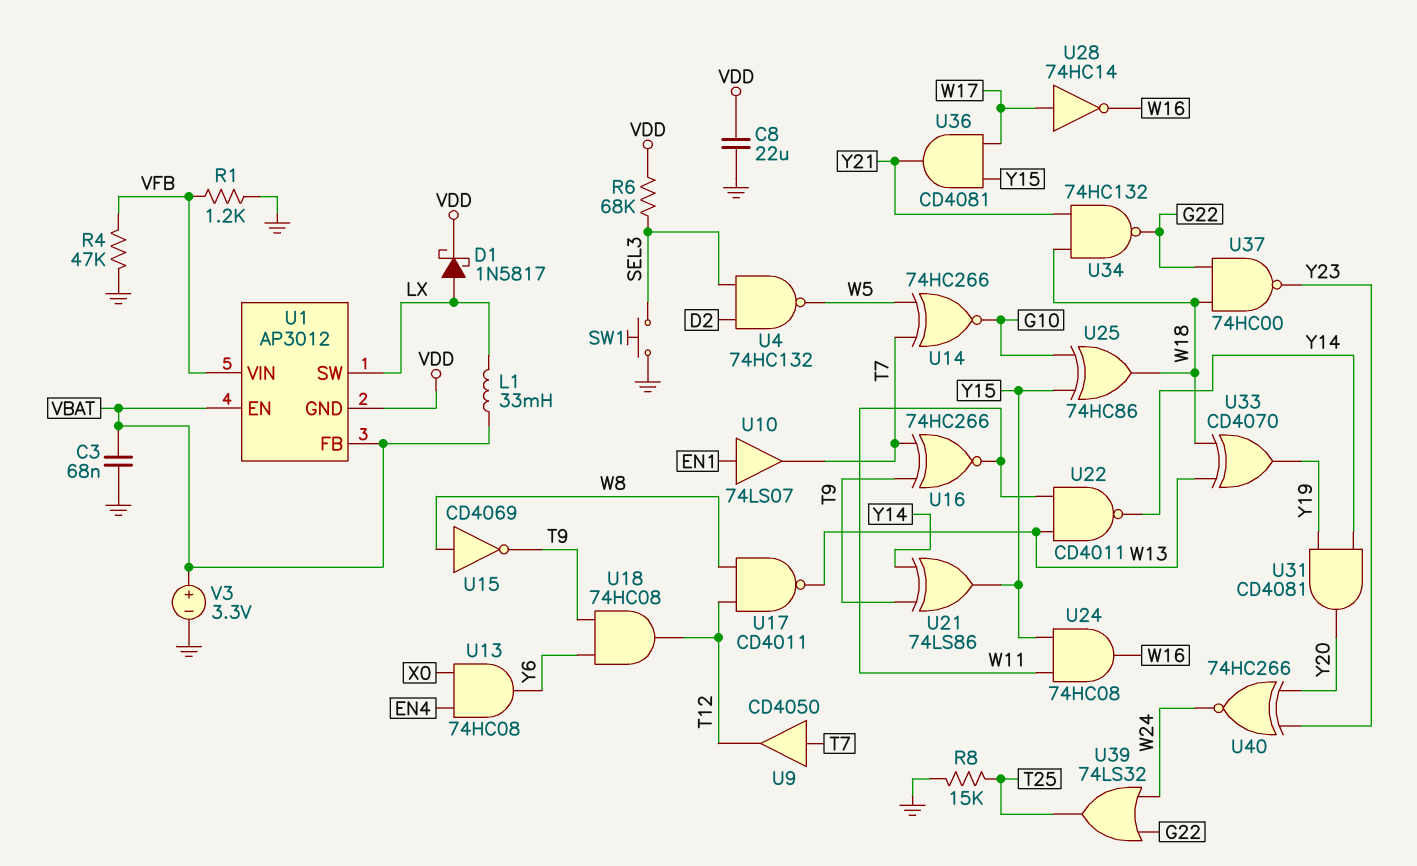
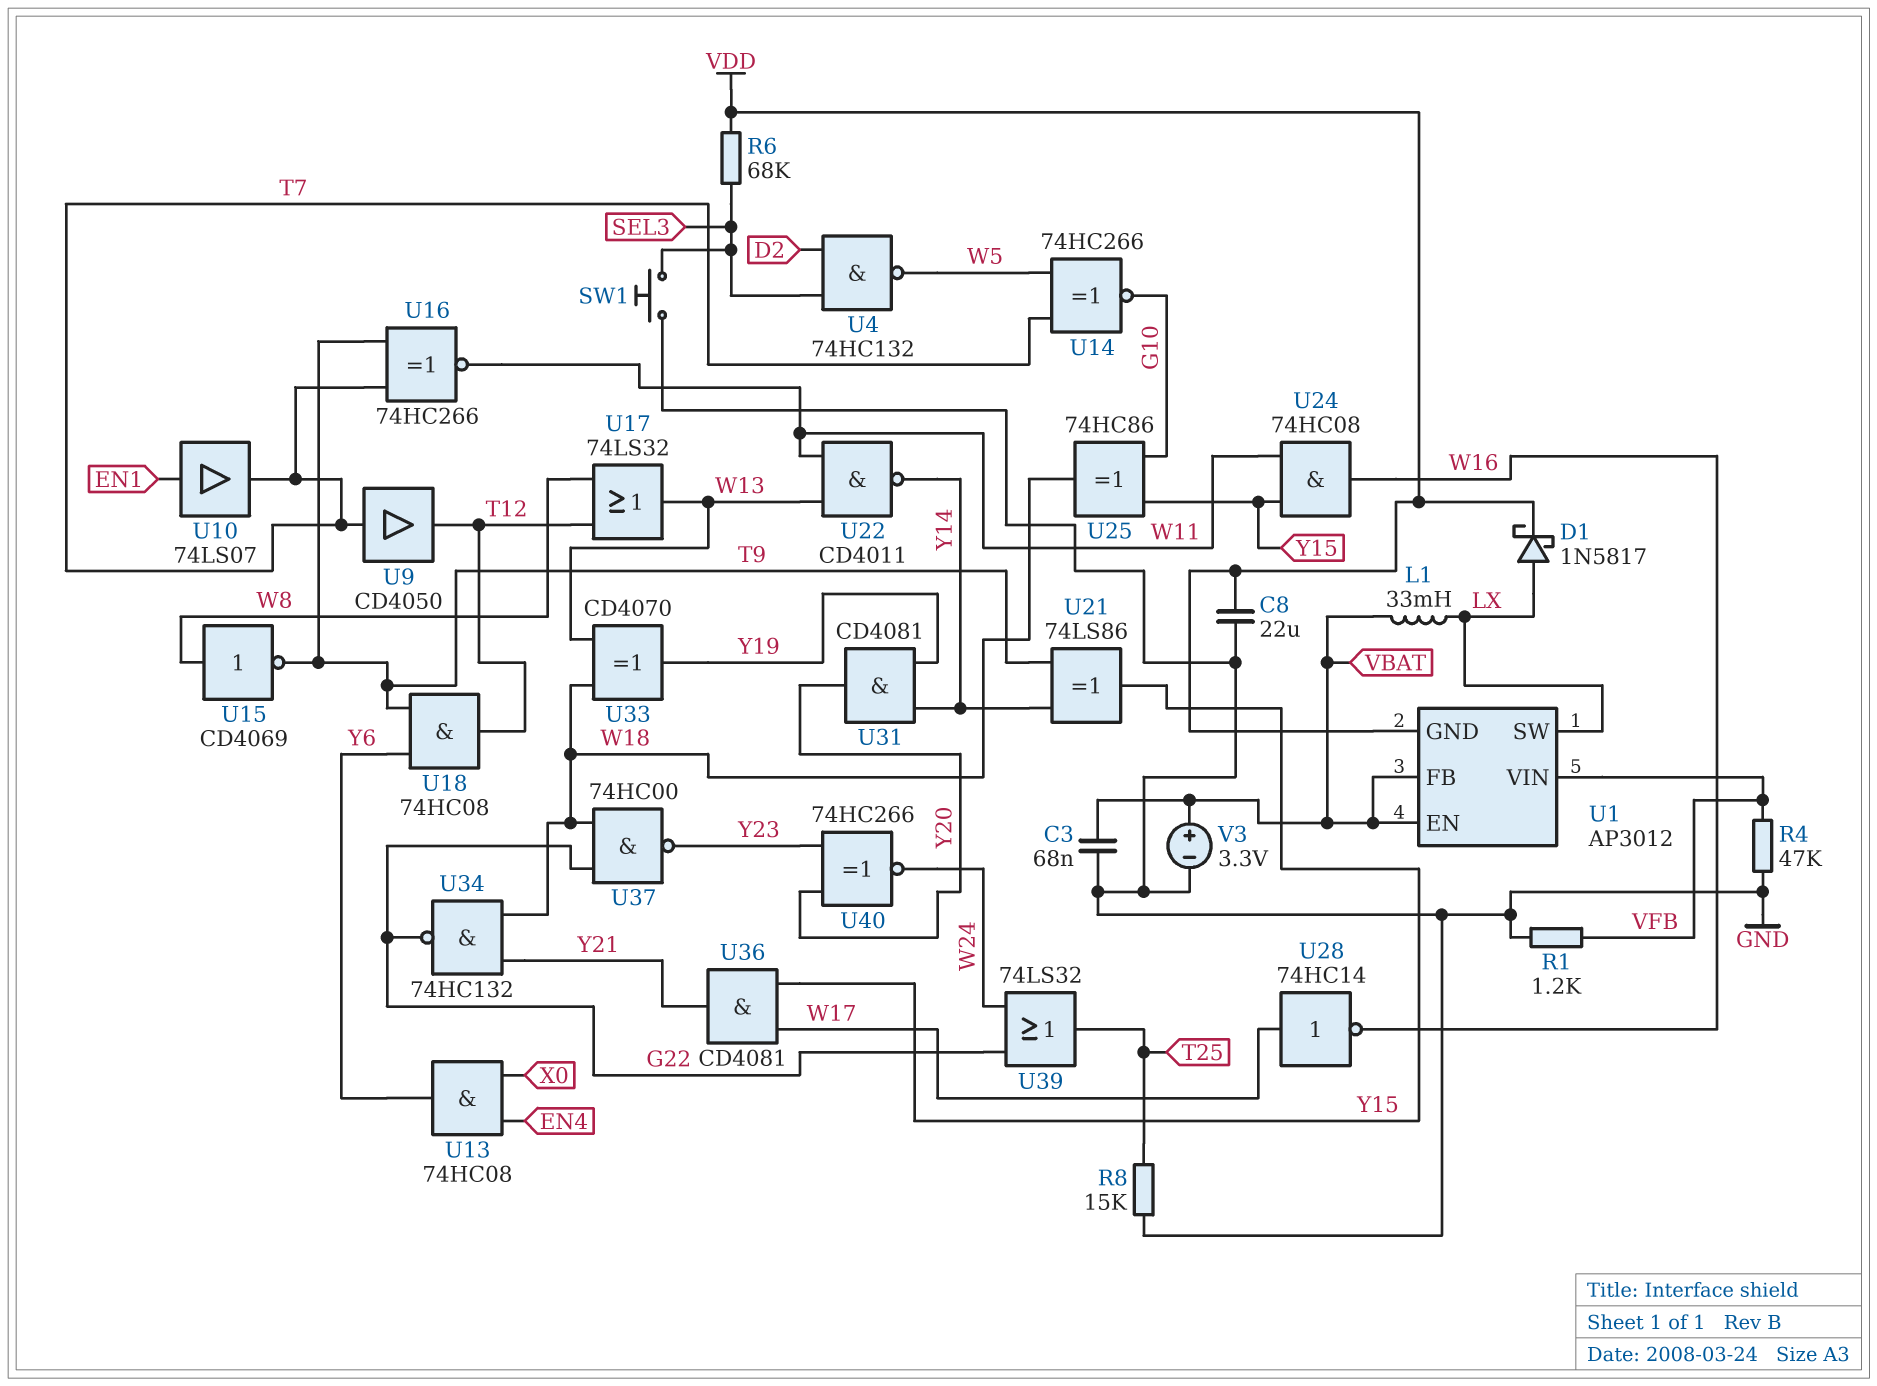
U17: NAND CD4011 (in T12, in W8, out W13) -> OR 74LS32 (in T12, in W8, out W13)

